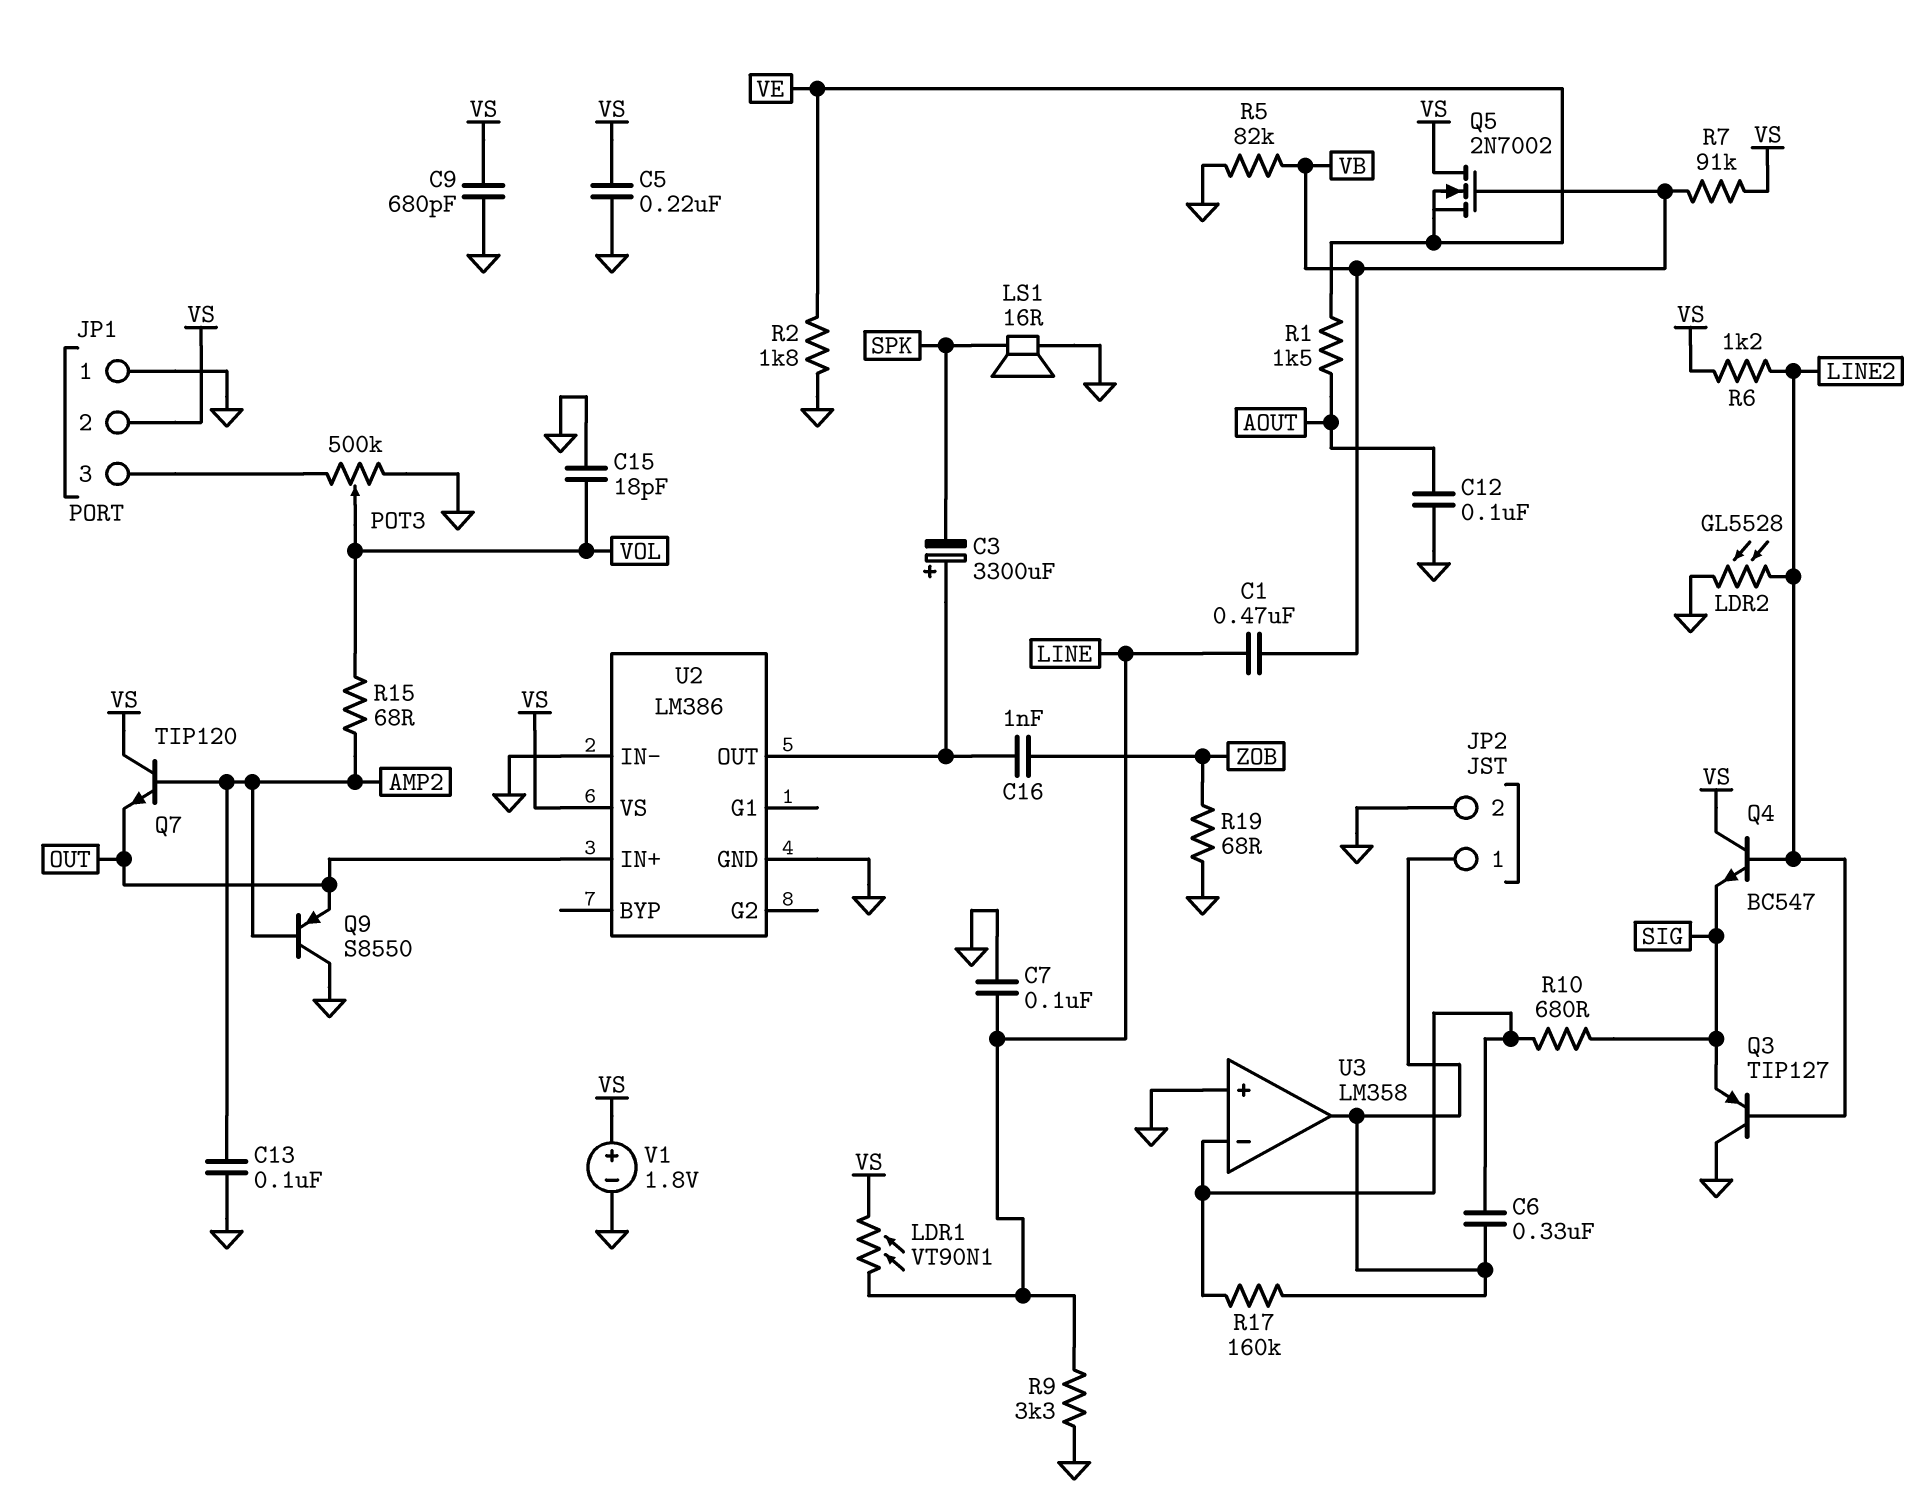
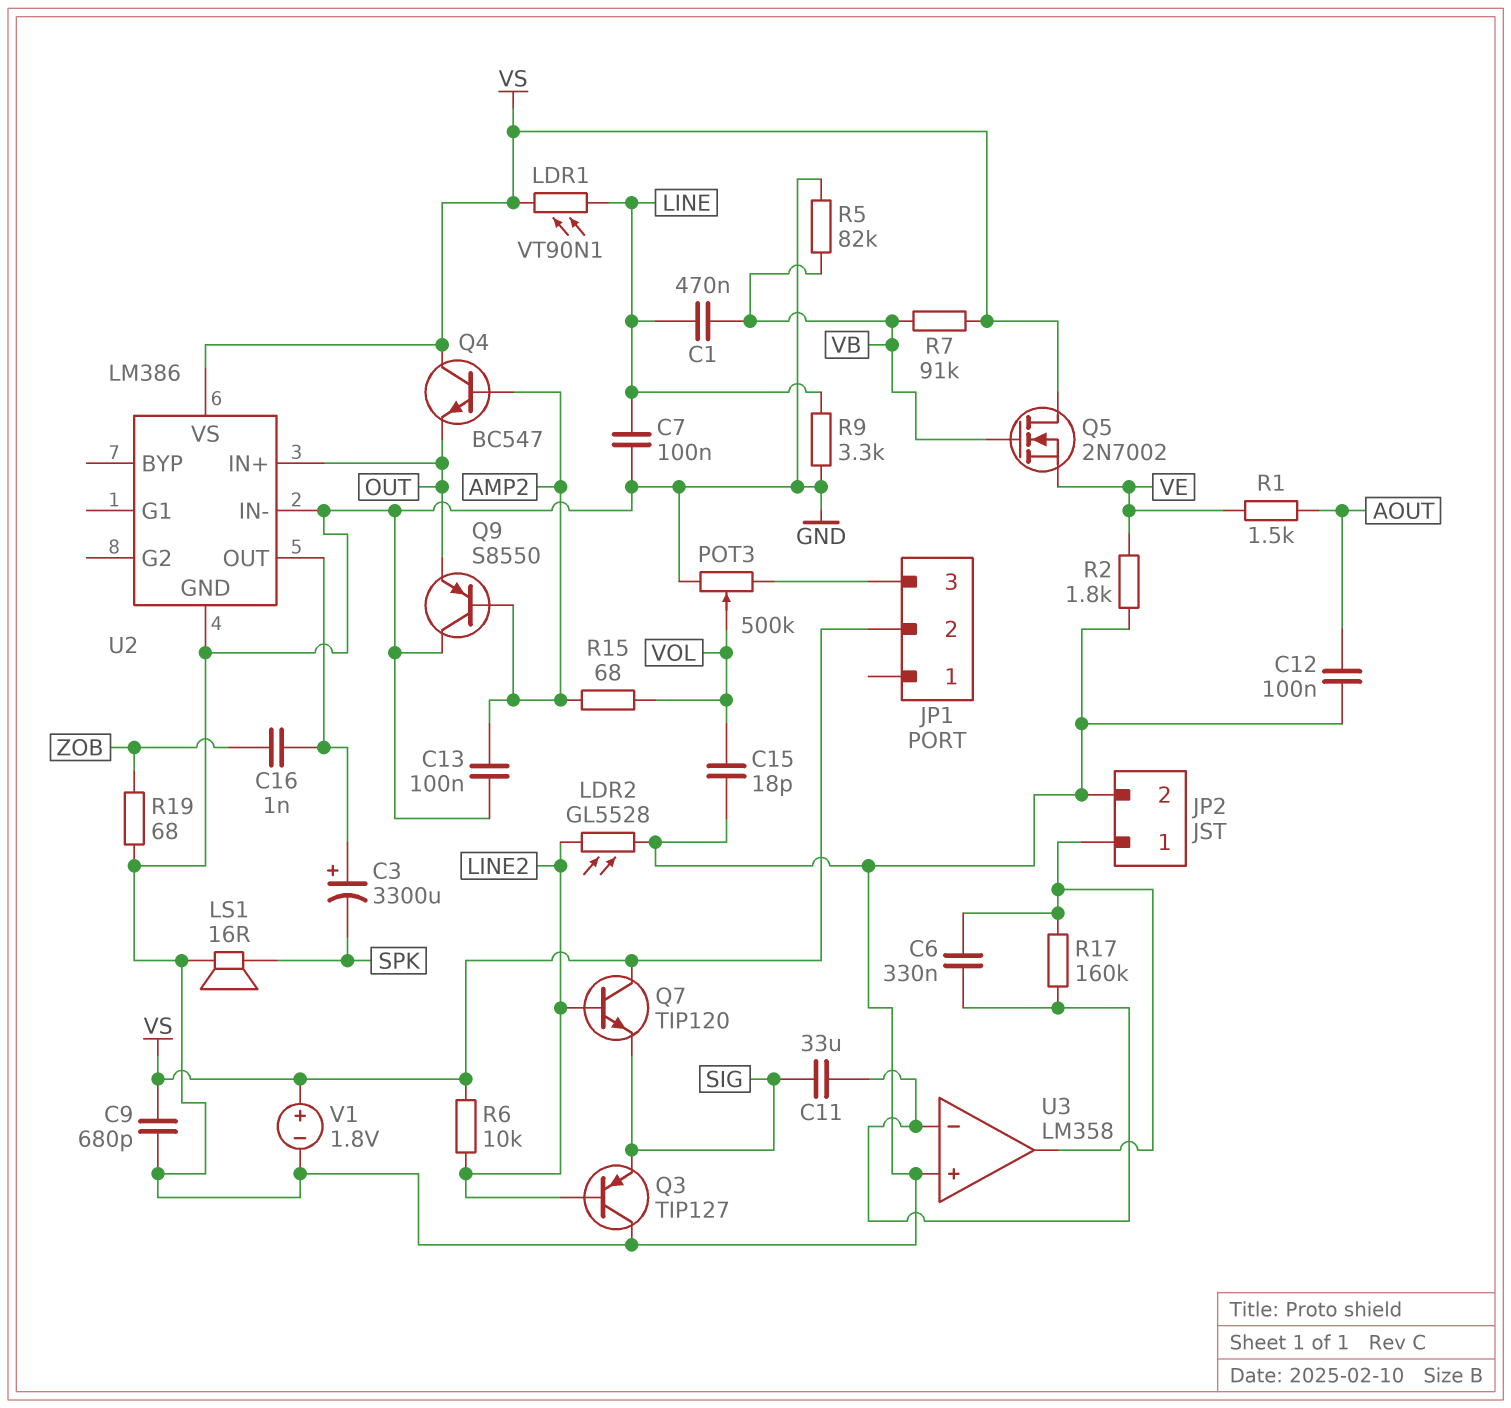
C5: 220nF (GND, VS) -> none
C11: none -> 33uF (SIG, U3/in-)
JP1 pin 1: GND -> none
Q4: NPN BC547 (B LINE2, C VS, E SIG) -> NPN BC547 (B AMP2, C VS, E OUT)
Q7: NPN TIP120 (B AMP2, C VS, E OUT) -> NPN TIP120 (B LINE2, C VS, E SIG)
R6: 1.2k (LINE2, VS) -> 10k (LINE2, VS)
R10: 680 (SIG, U3/in-) -> none

